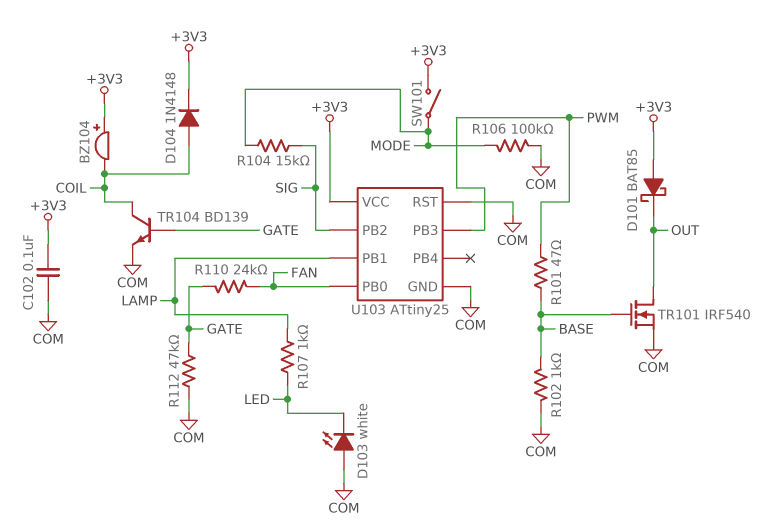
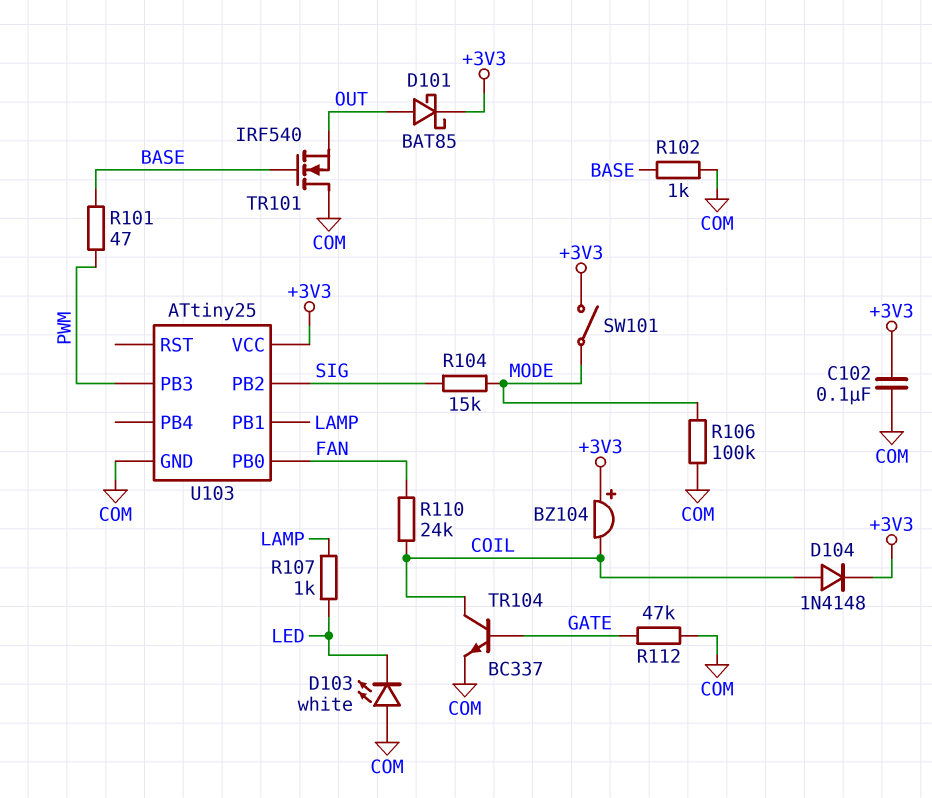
D101: schottky BAT85 (A +3V3, K OUT) -> schottky BAT85 (A OUT, K +3V3)
R110: 24k (FAN, GATE) -> 24k (COIL, FAN)
TR101: NMOS IRF540 (G BASE, D OUT, S COM) -> NMOS IRF540 (G BASE, D COM, S OUT)
TR104: NPN BD139 (B GATE, C COIL, E COM) -> NPN BC337 (B GATE, C COIL, E COM)
U103 pin RST: COM -> none

